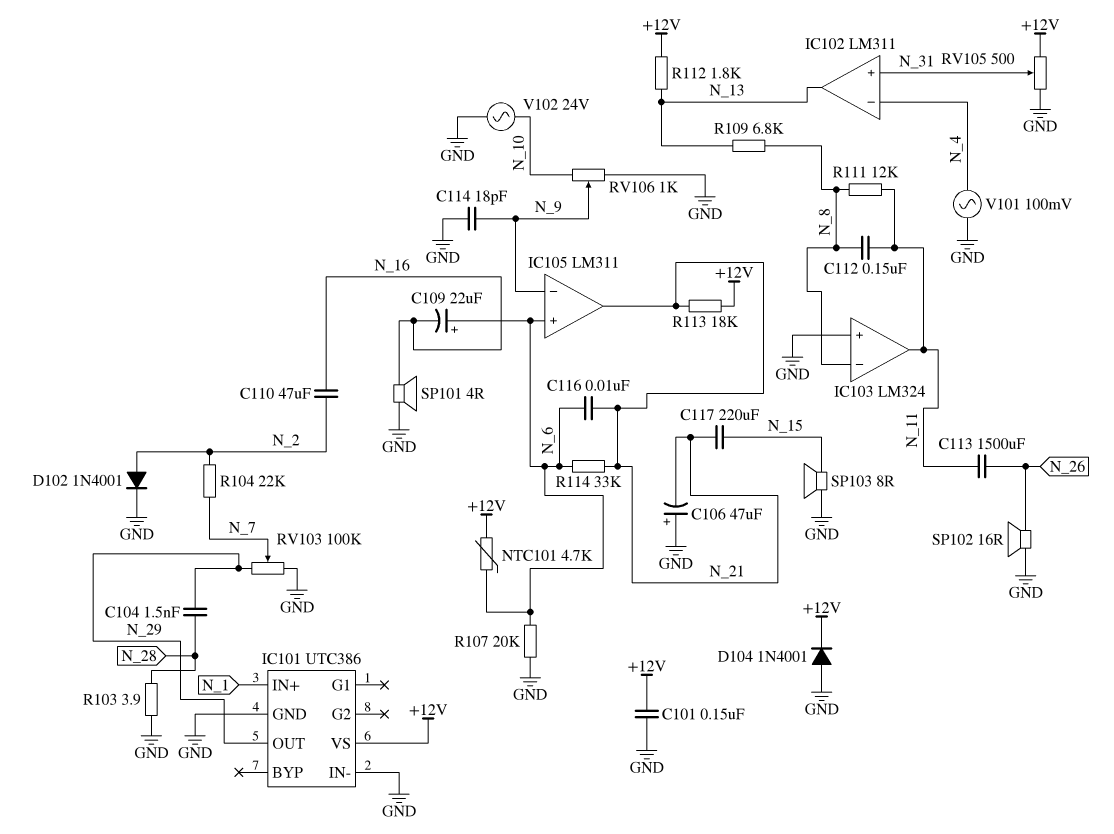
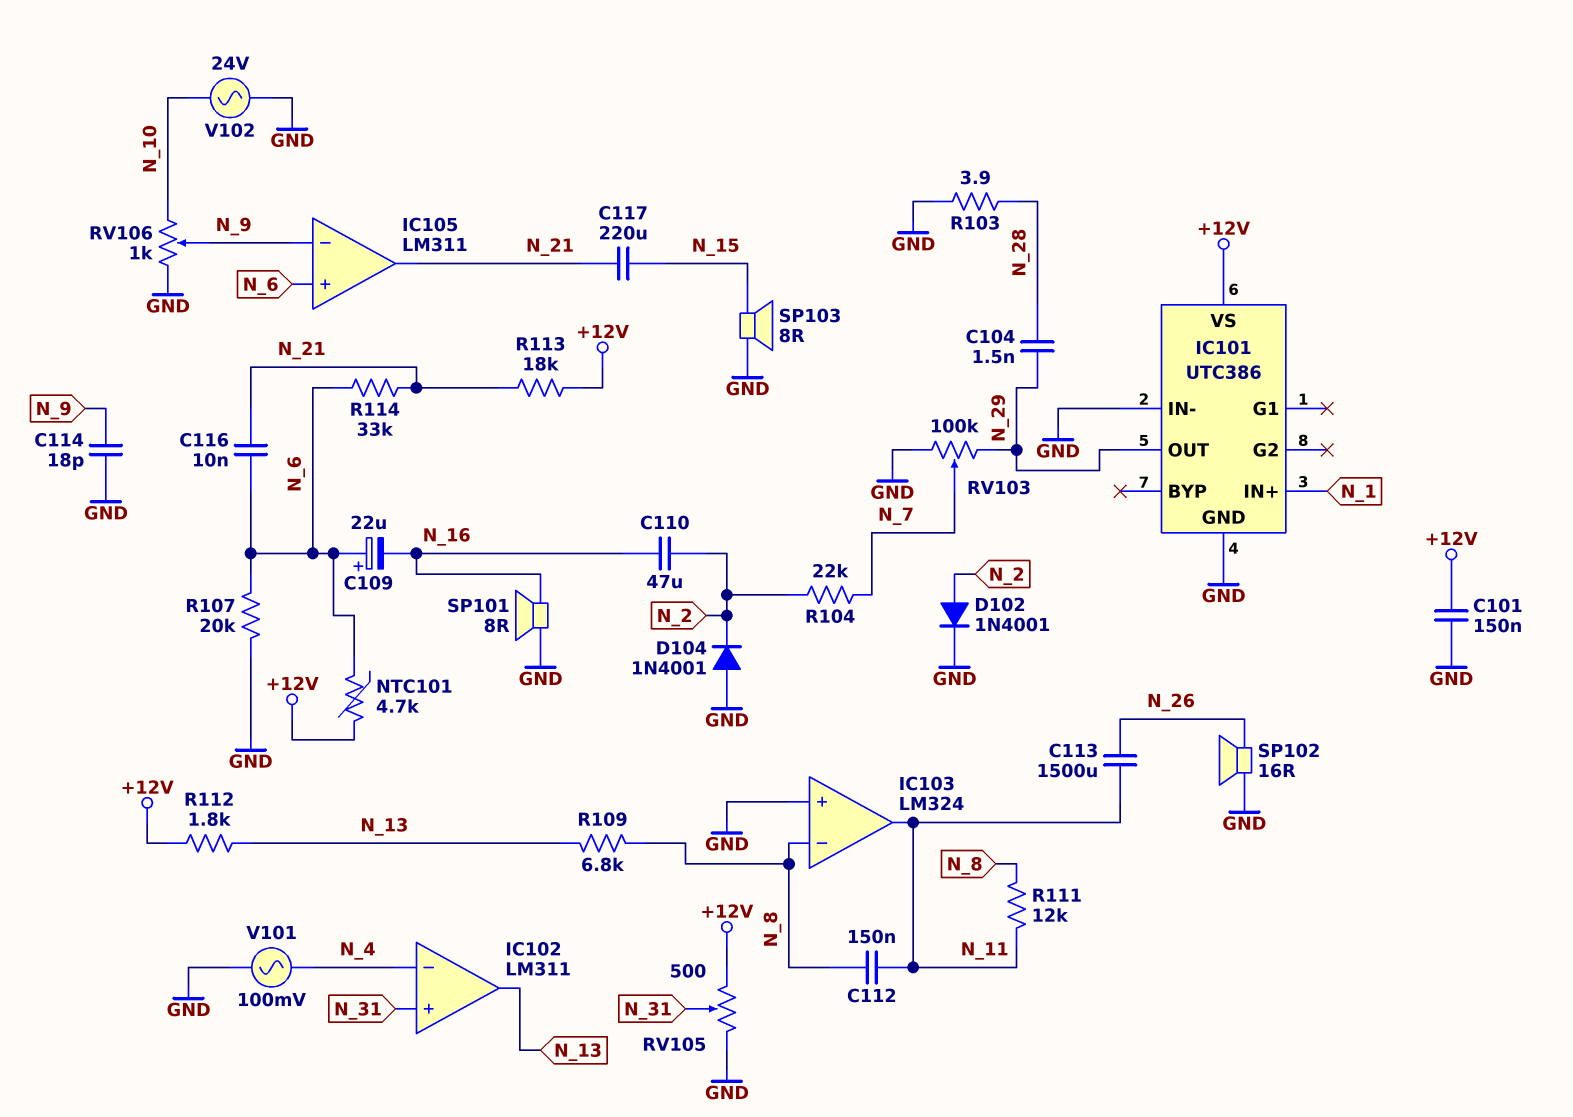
C106: 47uF (plus GND, minus N_21) -> none
D104: diode 1N4001 (A GND, K +12V) -> diode 1N4001 (A GND, K N_2)
SP101: speaker 4R (GND, N_16) -> speaker 8R (GND, N_16)

